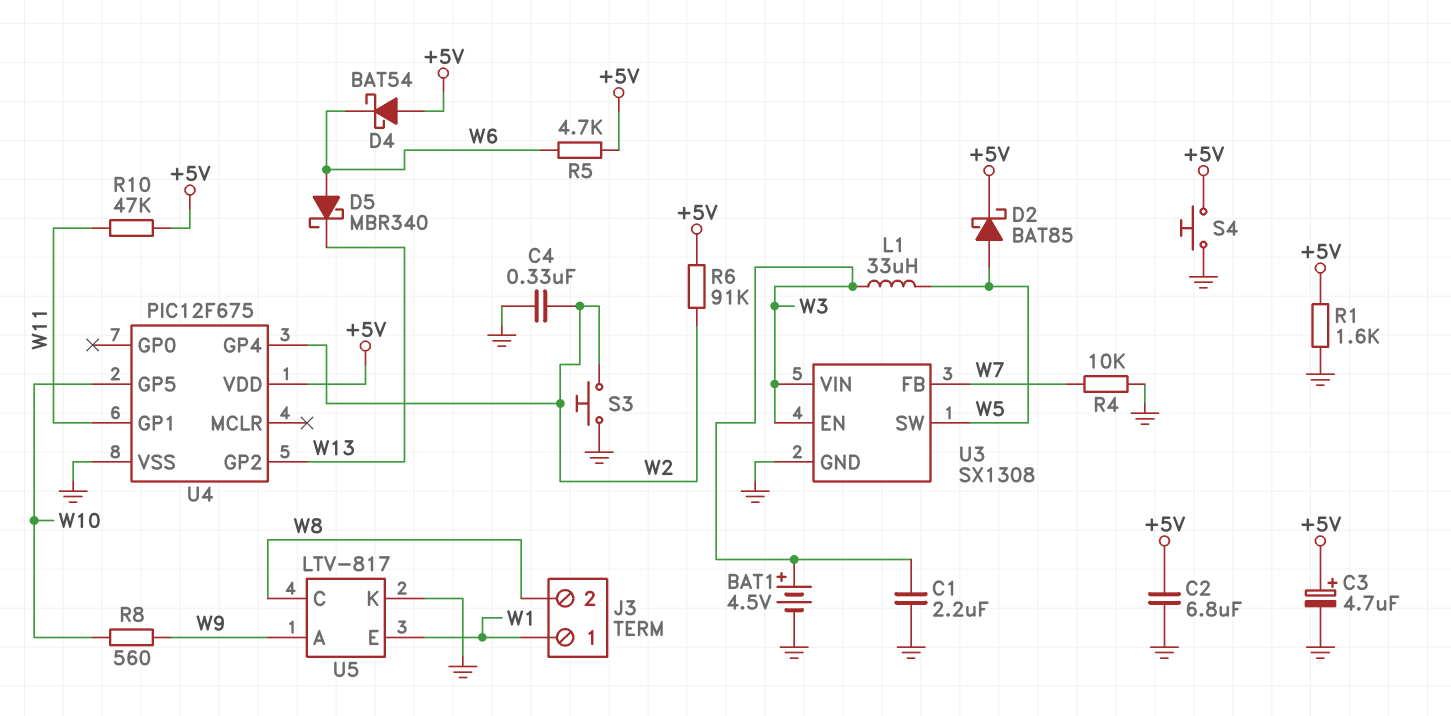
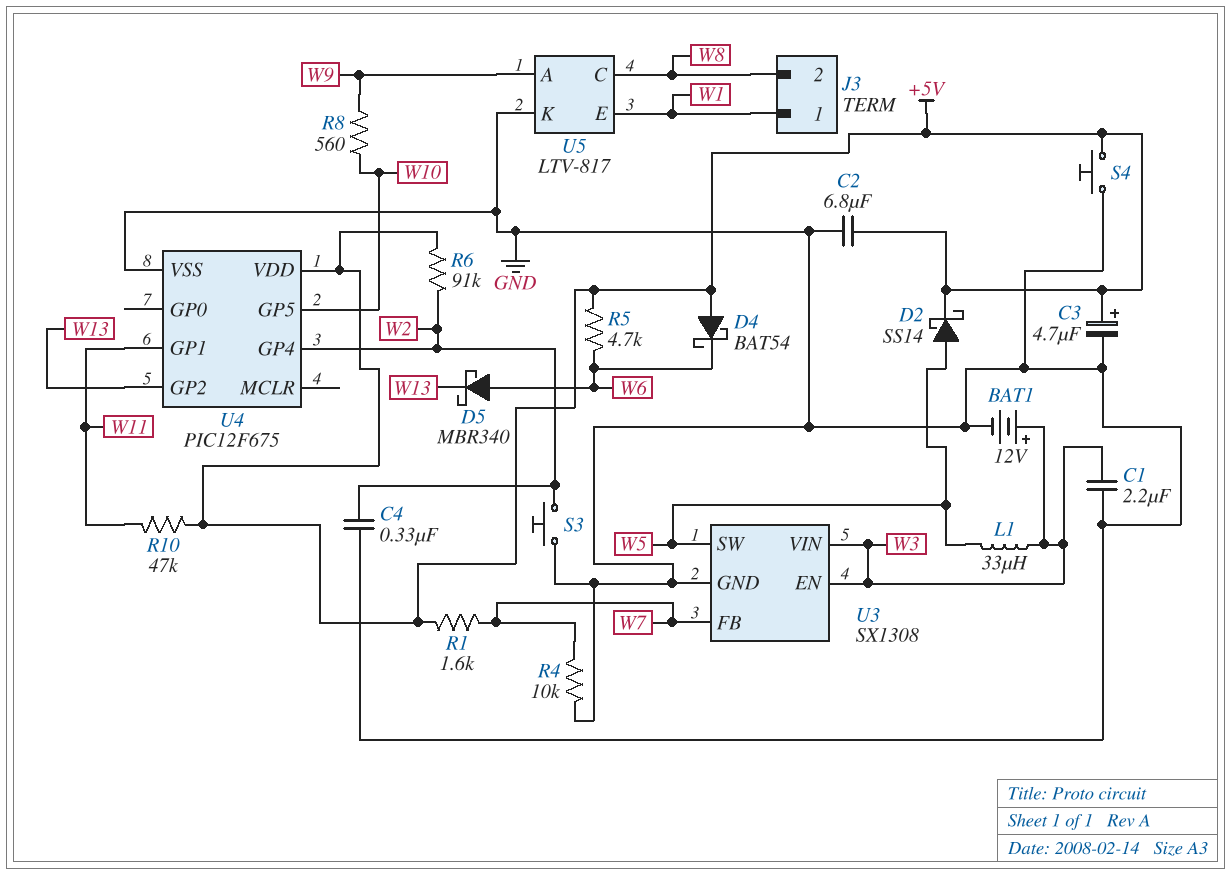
BAT1: 4.5V (plus W3, minus GND) -> 12V (plus W3, minus GND)
D2: schottky BAT85 (A W5, K +5V) -> schottky SS14 (A W5, K +5V)
R1: 1.6k (+5V, GND) -> 1.6k (+5V, W7)

